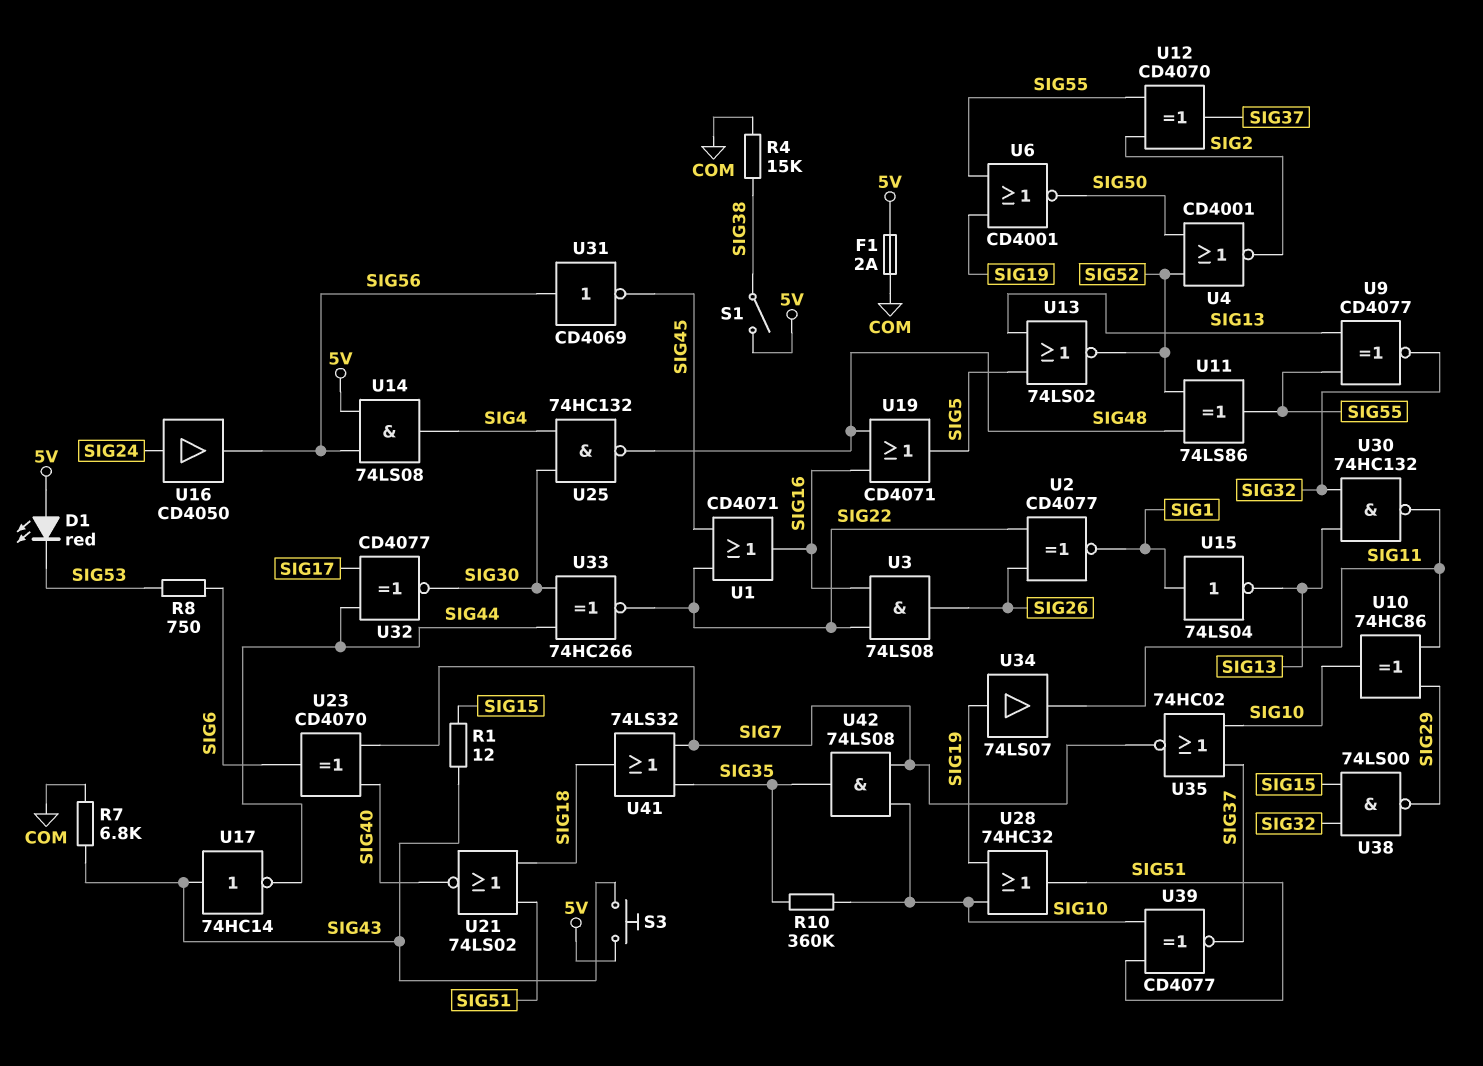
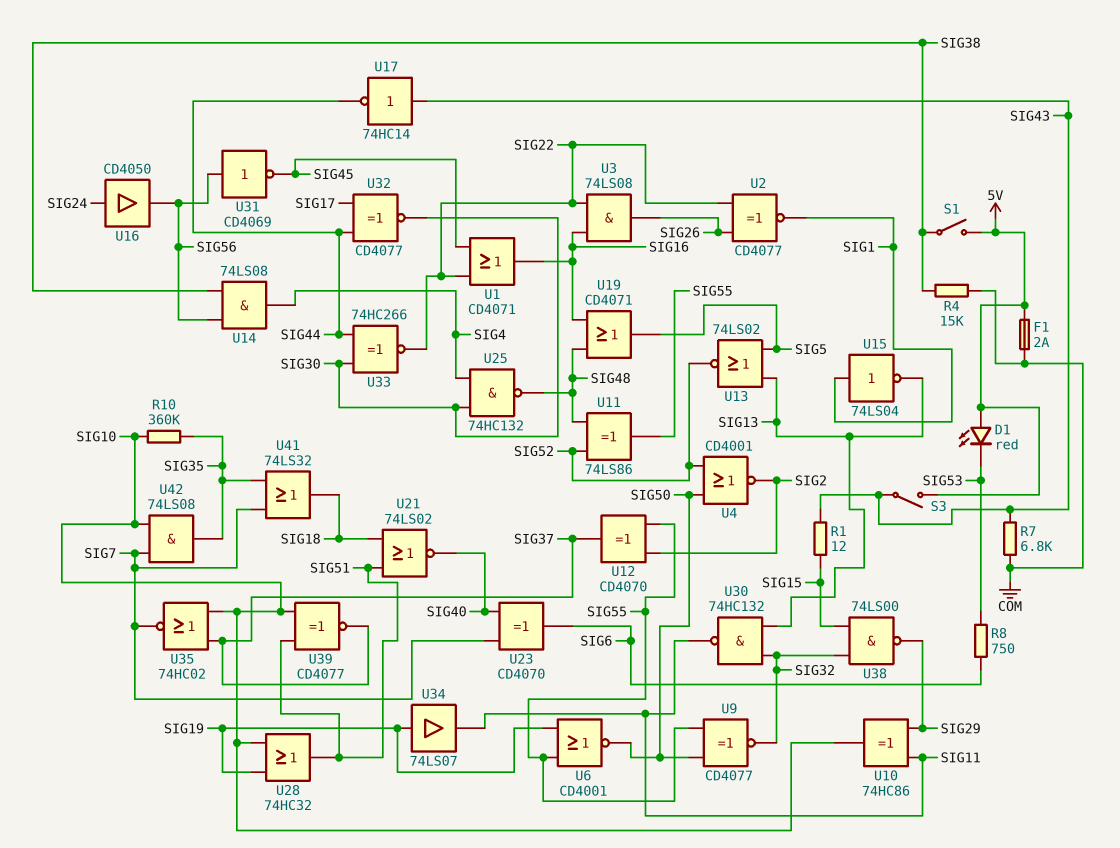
S3: button (5V, SIG43) -> switch (5V, SIG43)
U9: XNOR CD4077 (in SIG13, in SIG55, out SIG32) -> XNOR CD4077 (in SIG50, in SIG55, out SIG32)
U14: AND 74LS08 (in 5V, in SIG56, out SIG4) -> AND 74LS08 (in SIG38, in SIG56, out SIG4)

